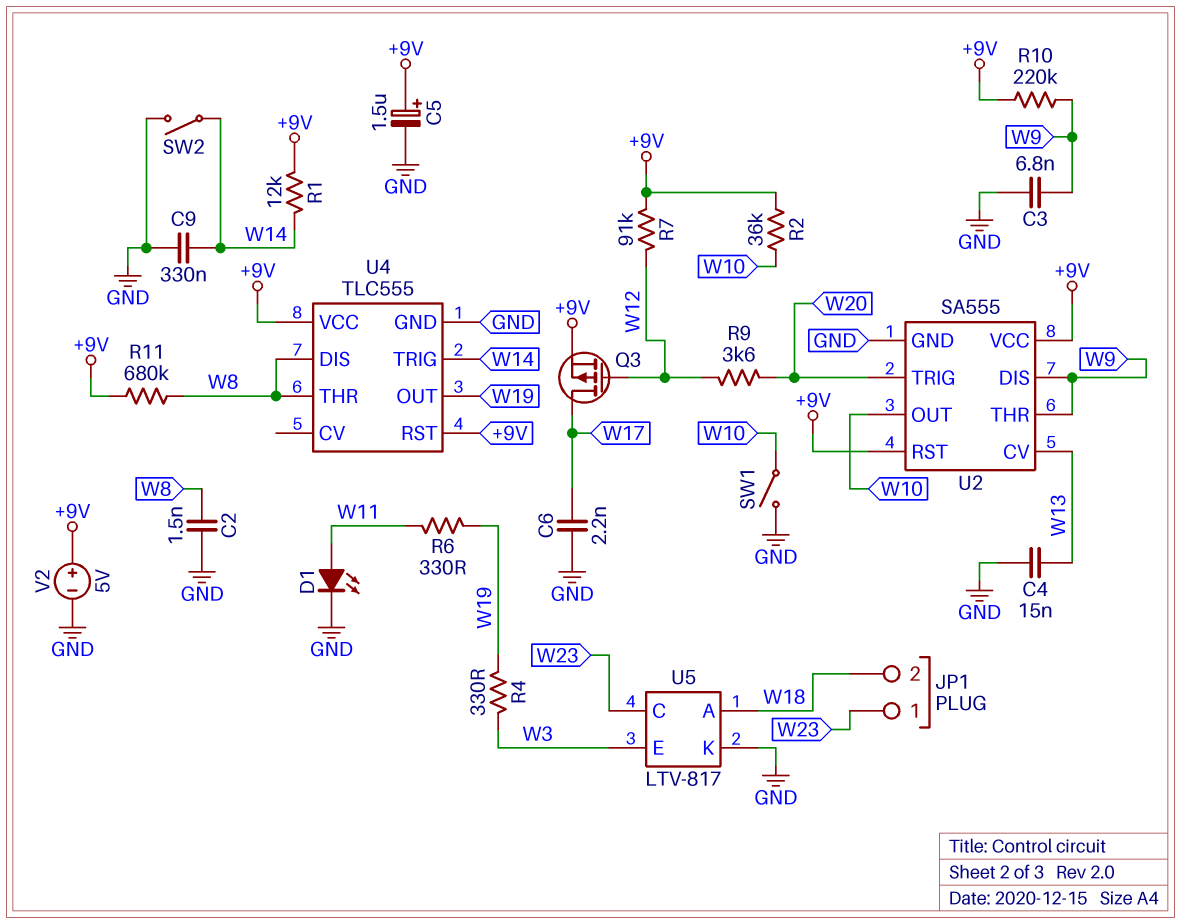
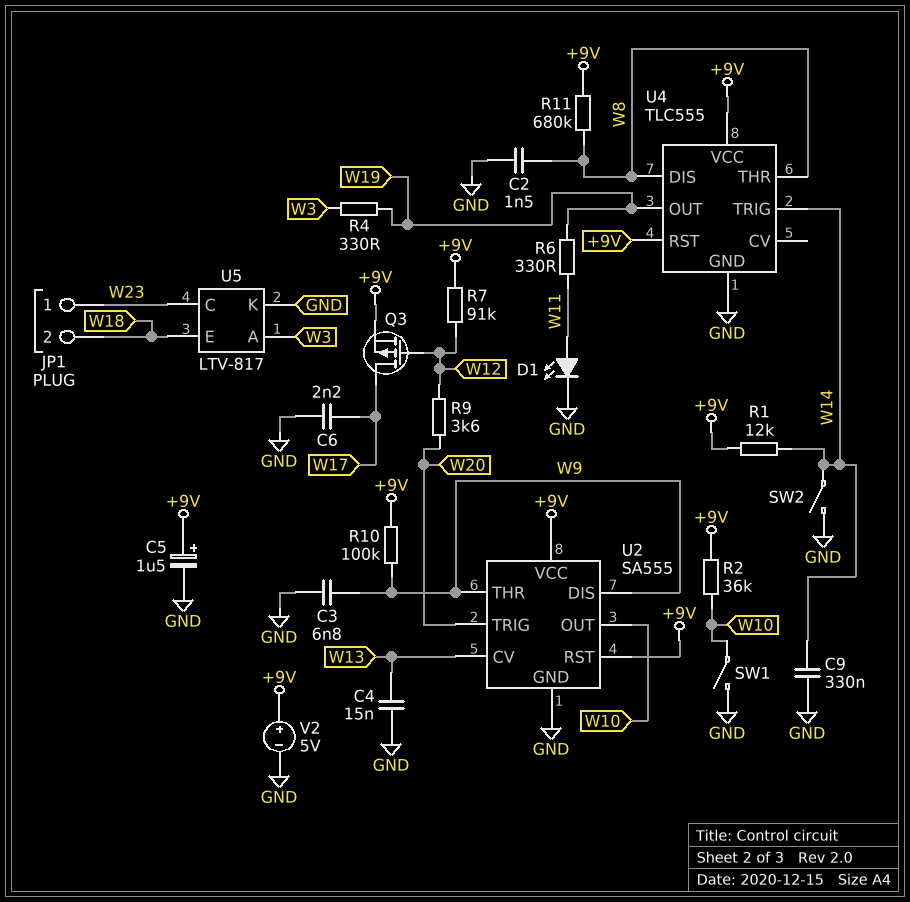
R10: 220k (+9V, W9) -> 100k (+9V, W9)
U5 pin A: W18 -> W3
U5 pin E: W3 -> W18

